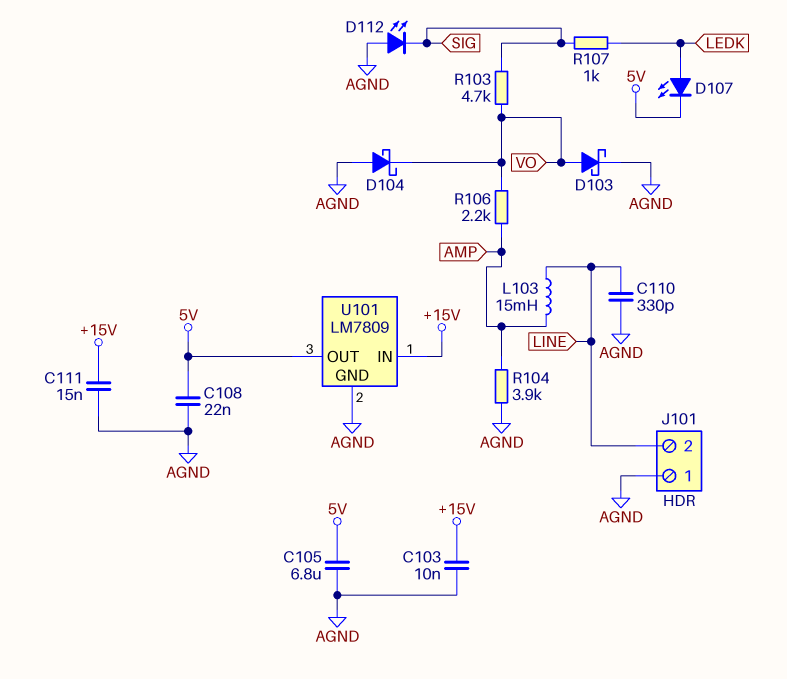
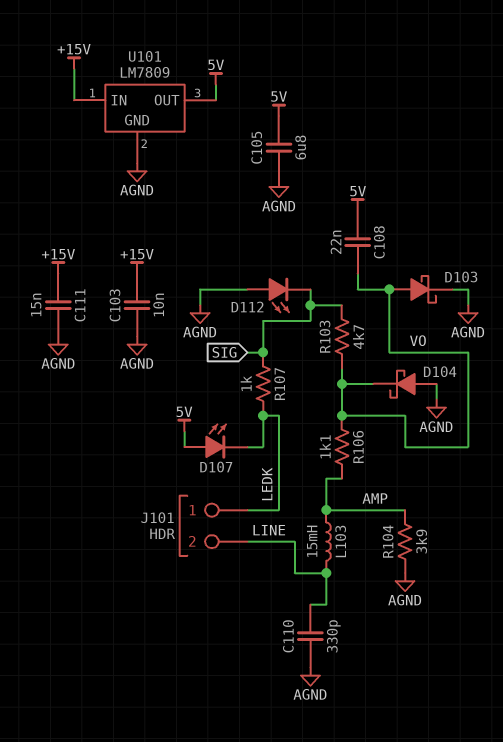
C108: 22nF (5V, AGND) -> 22nF (5V, VO)
D107: LED (A LEDK, K 5V) -> LED (A 5V, K LEDK)
J101 pin 1: AGND -> LEDK
R106: 2.2k (AMP, VO) -> 1.1k (AMP, VO)

